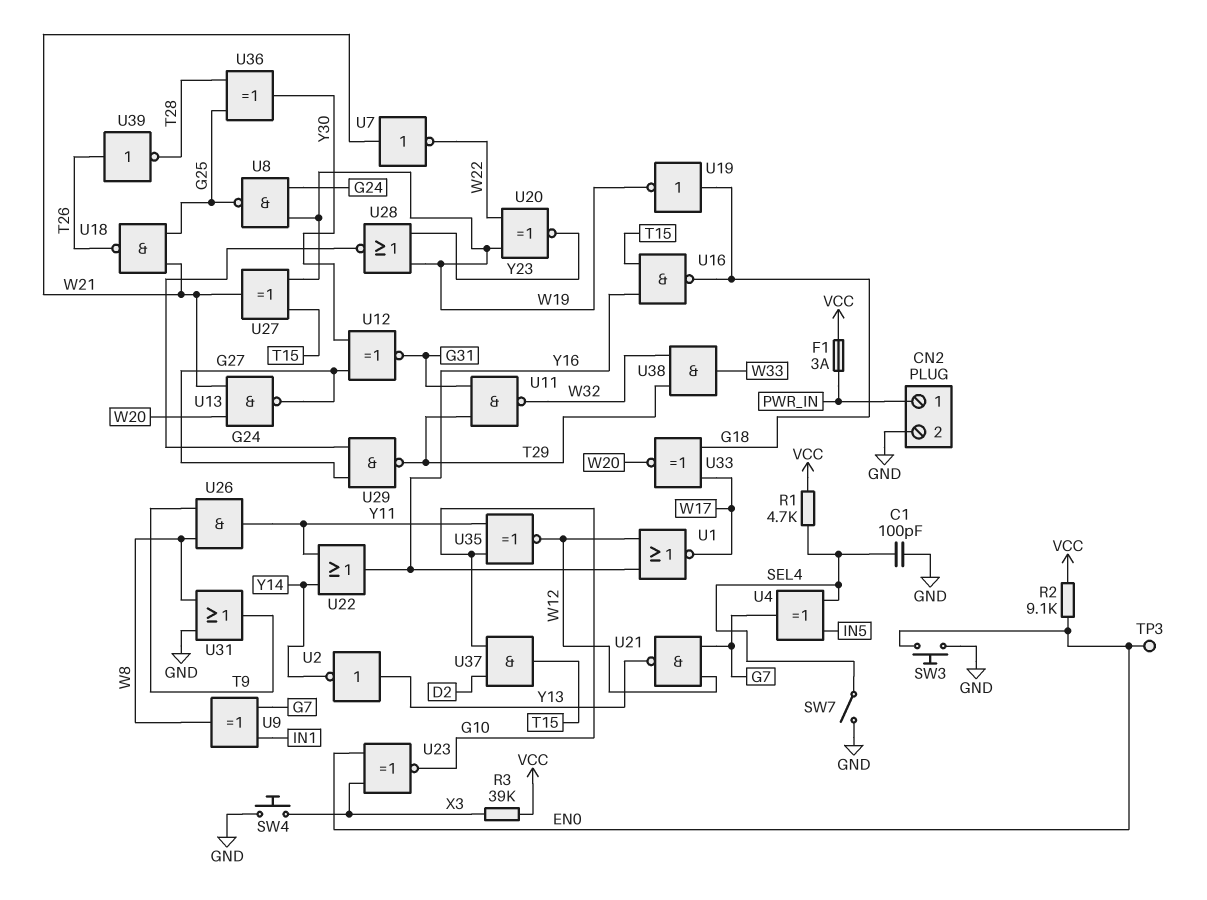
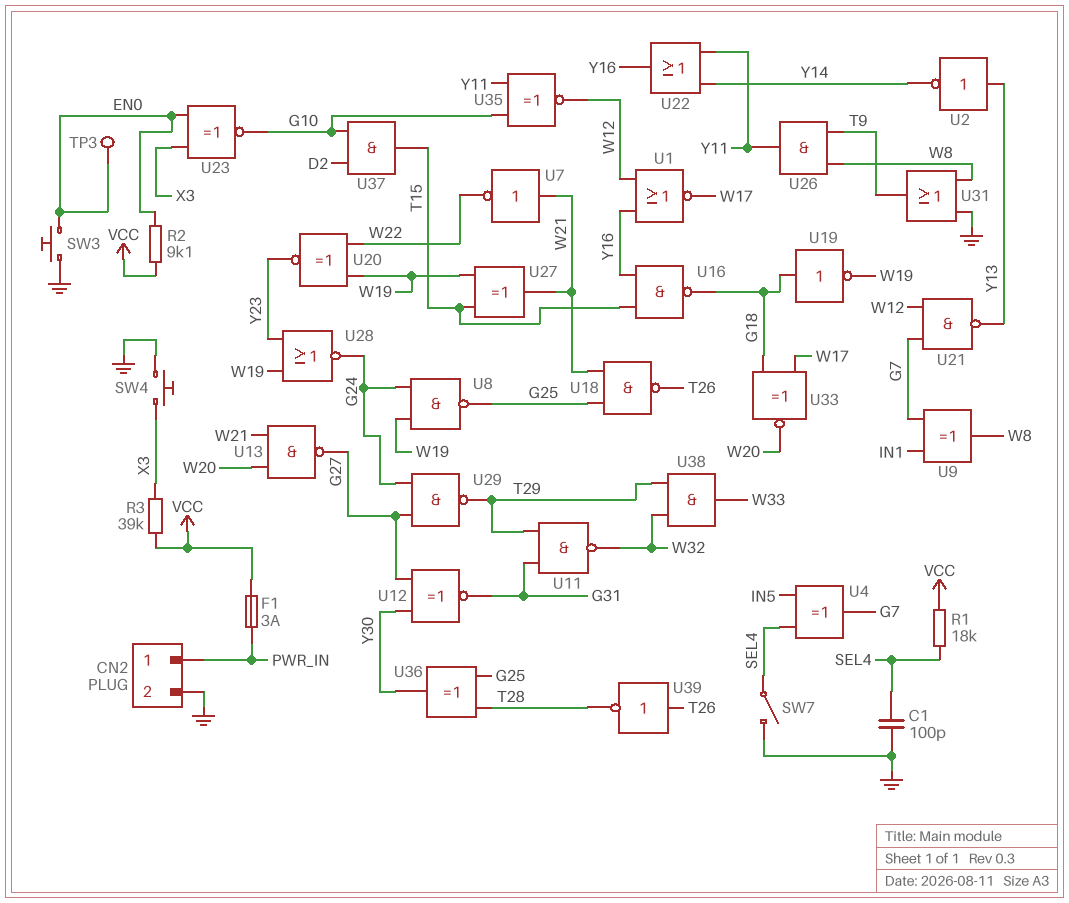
R1: 4.7k (SEL4, VCC) -> 18k (SEL4, VCC)

